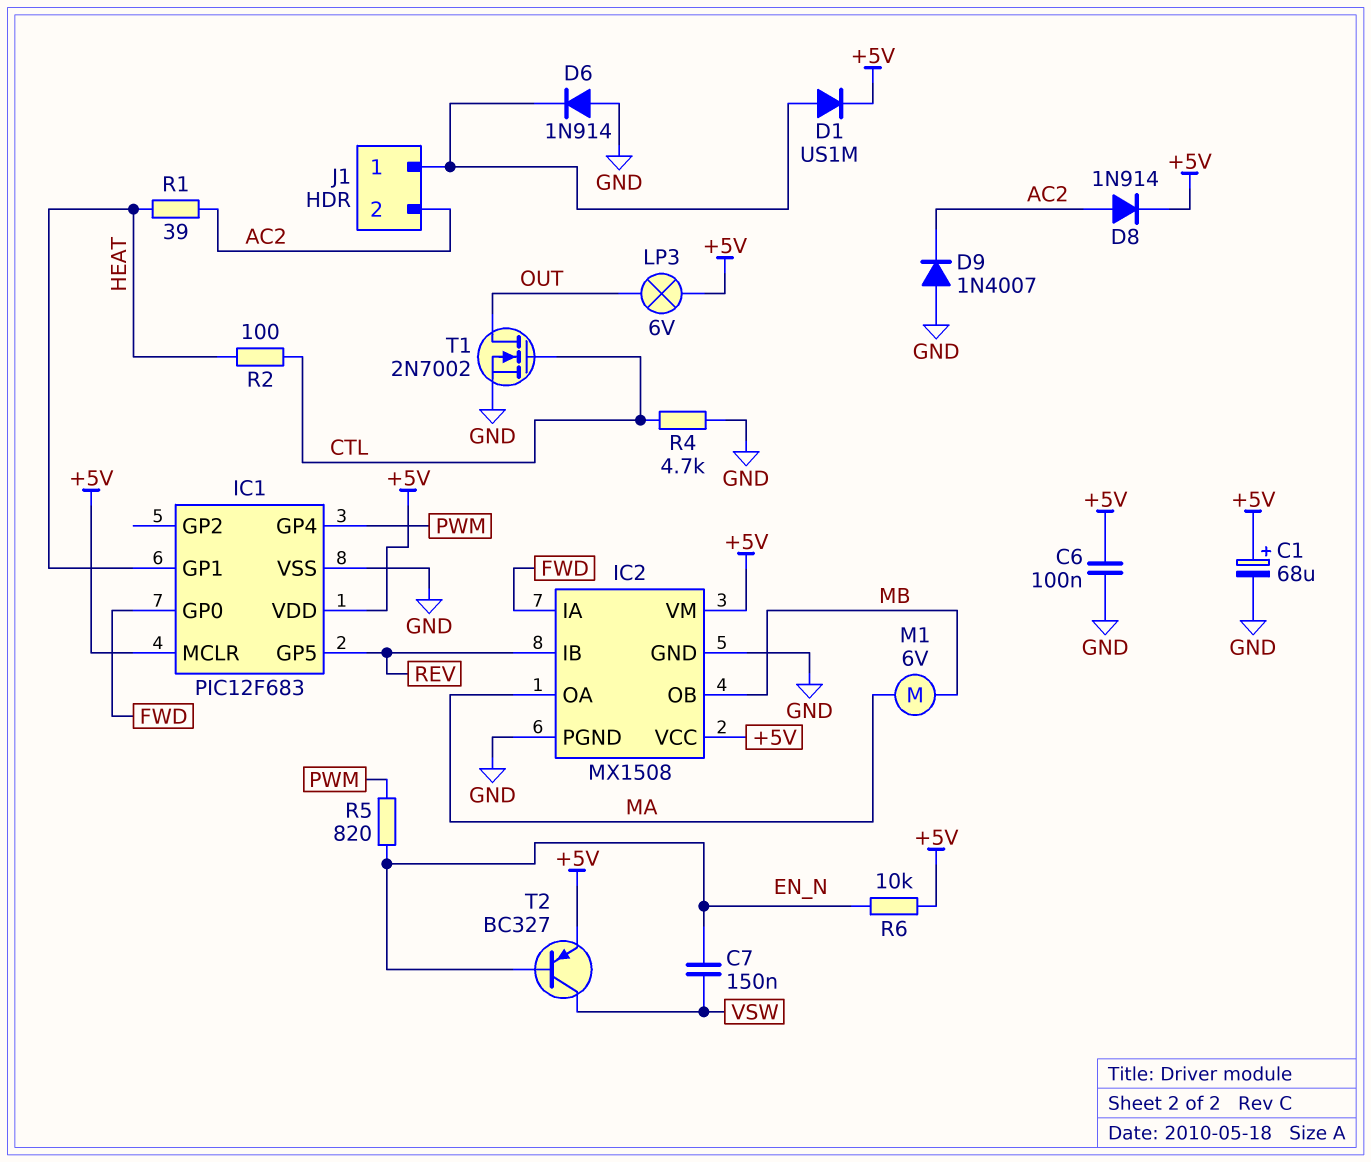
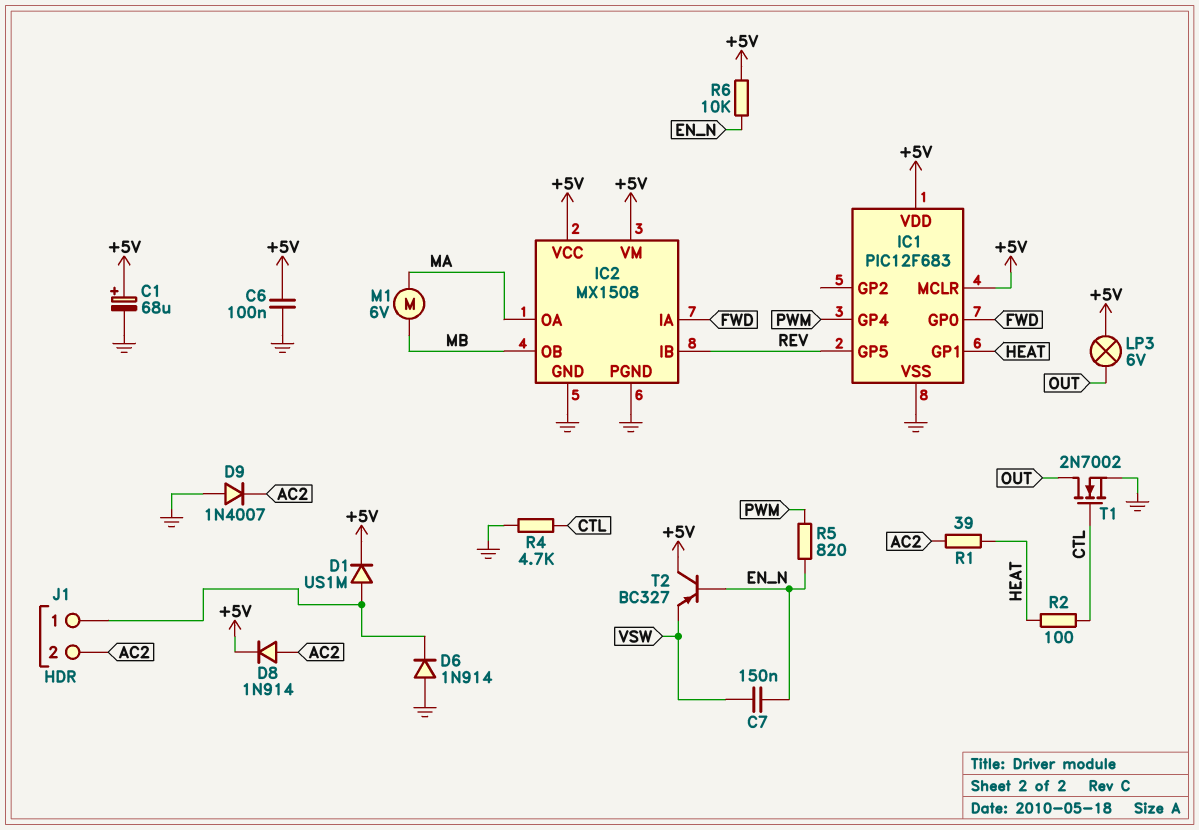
T2: PNP BC327 (B EN_N, C VSW, E +5V) -> PNP BC327 (B EN_N, C +5V, E VSW)

